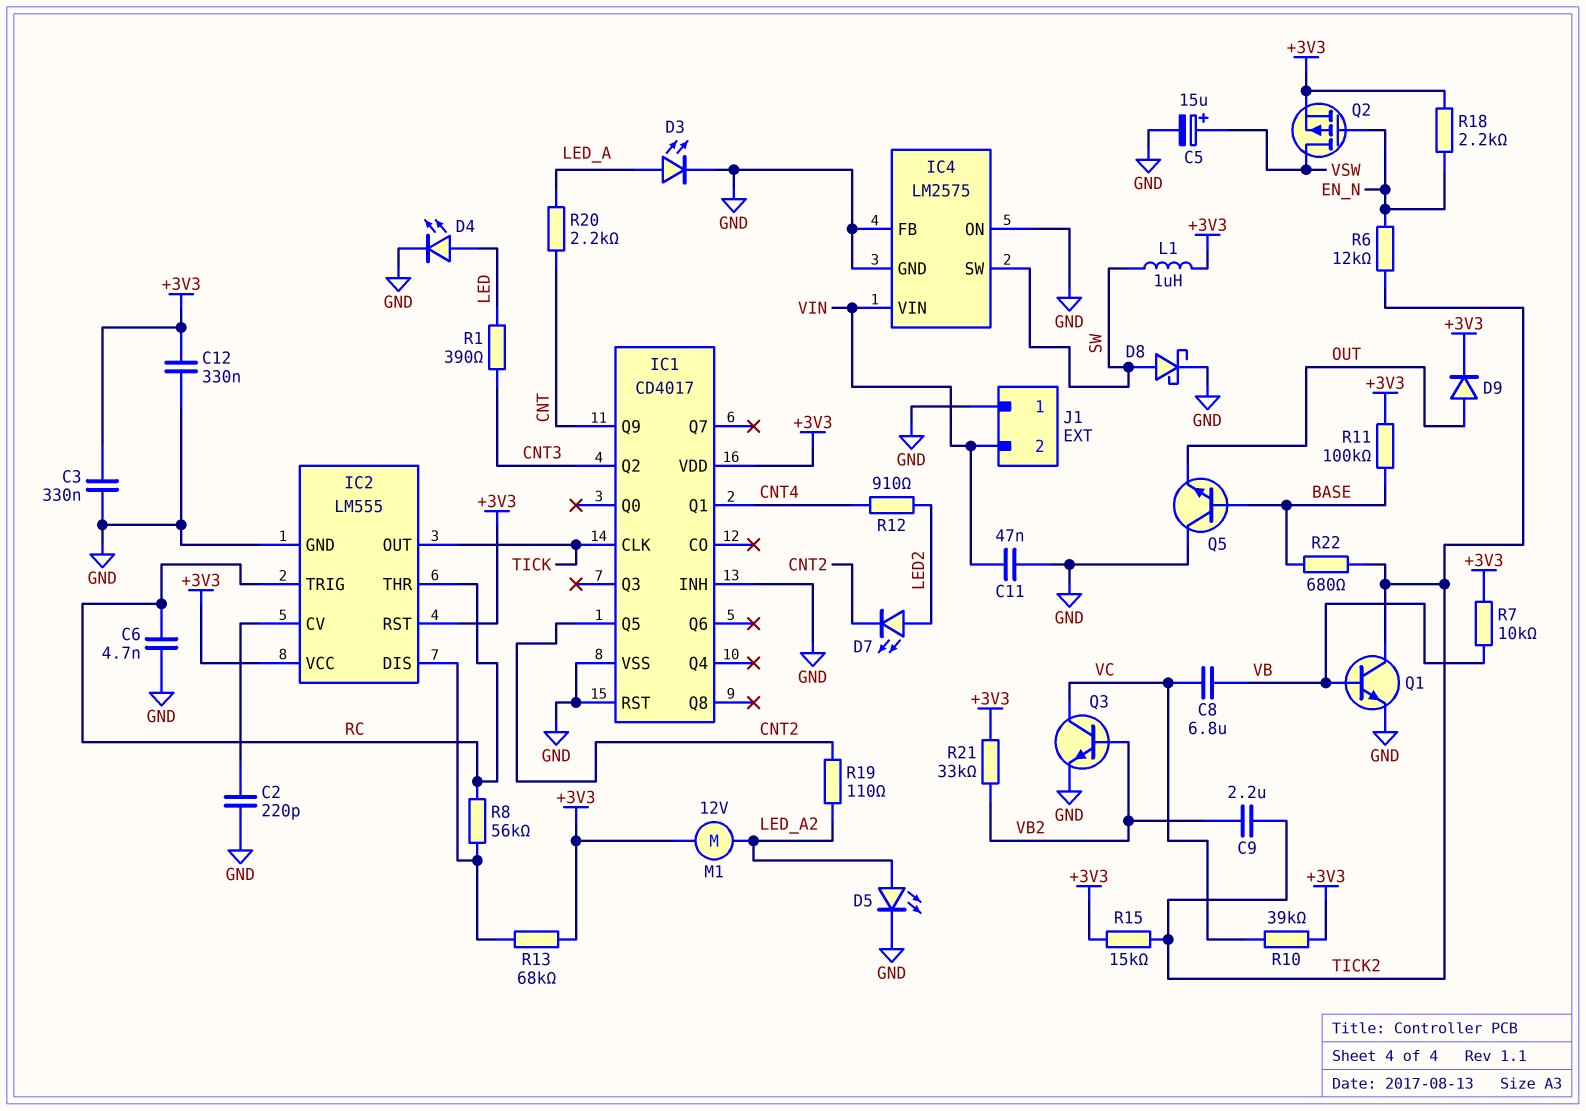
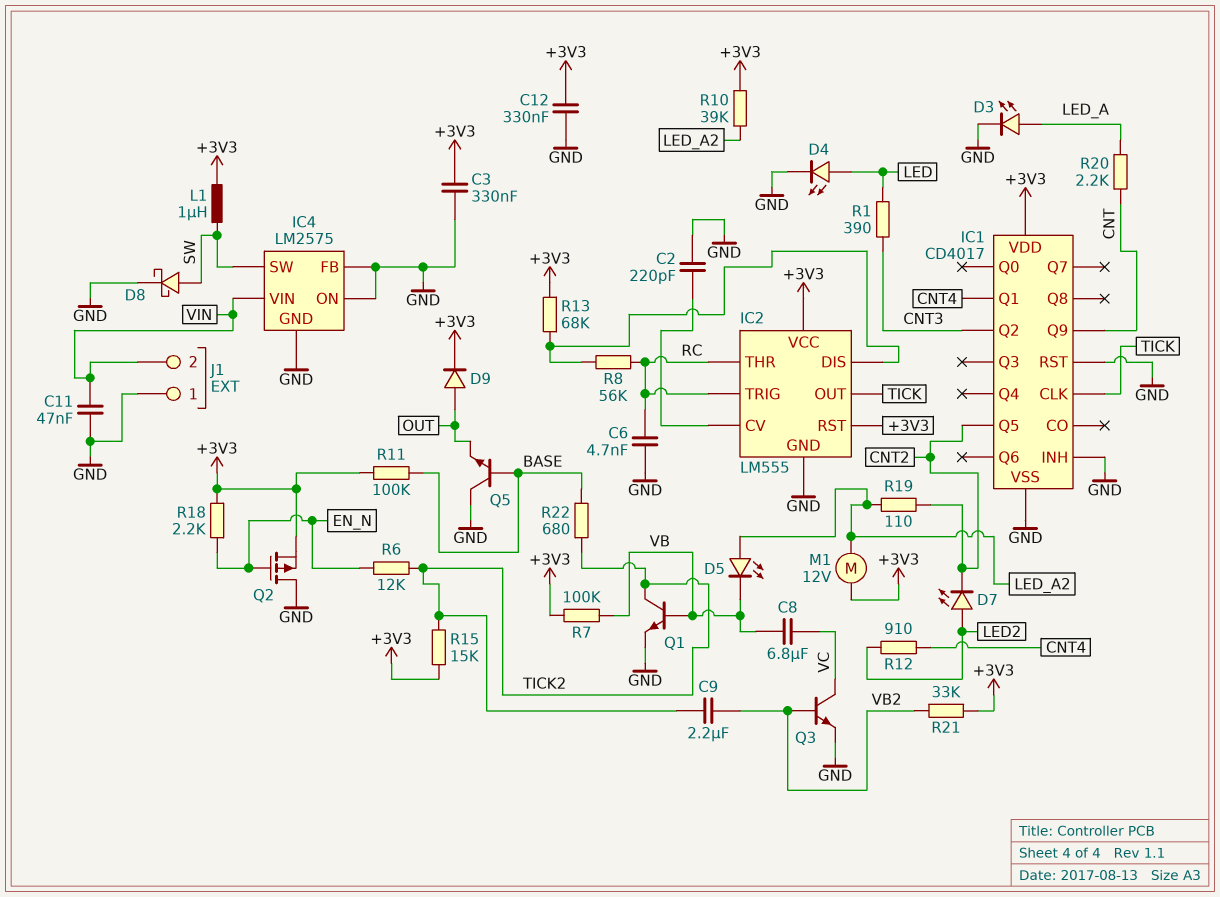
C5: 15uF (plus VSW, minus GND) -> none
D5: LED (A LED_A2, K GND) -> LED (A LED_A2, K VB)
Q2: PMOS (G EN_N, D VSW, S +3V3) -> PMOS (G EN_N, D GND, S +3V3)
R7: 10k (+3V3, VB) -> 100k (+3V3, VB)
R10: 39k (+3V3, VC) -> 39k (+3V3, LED_A2)

